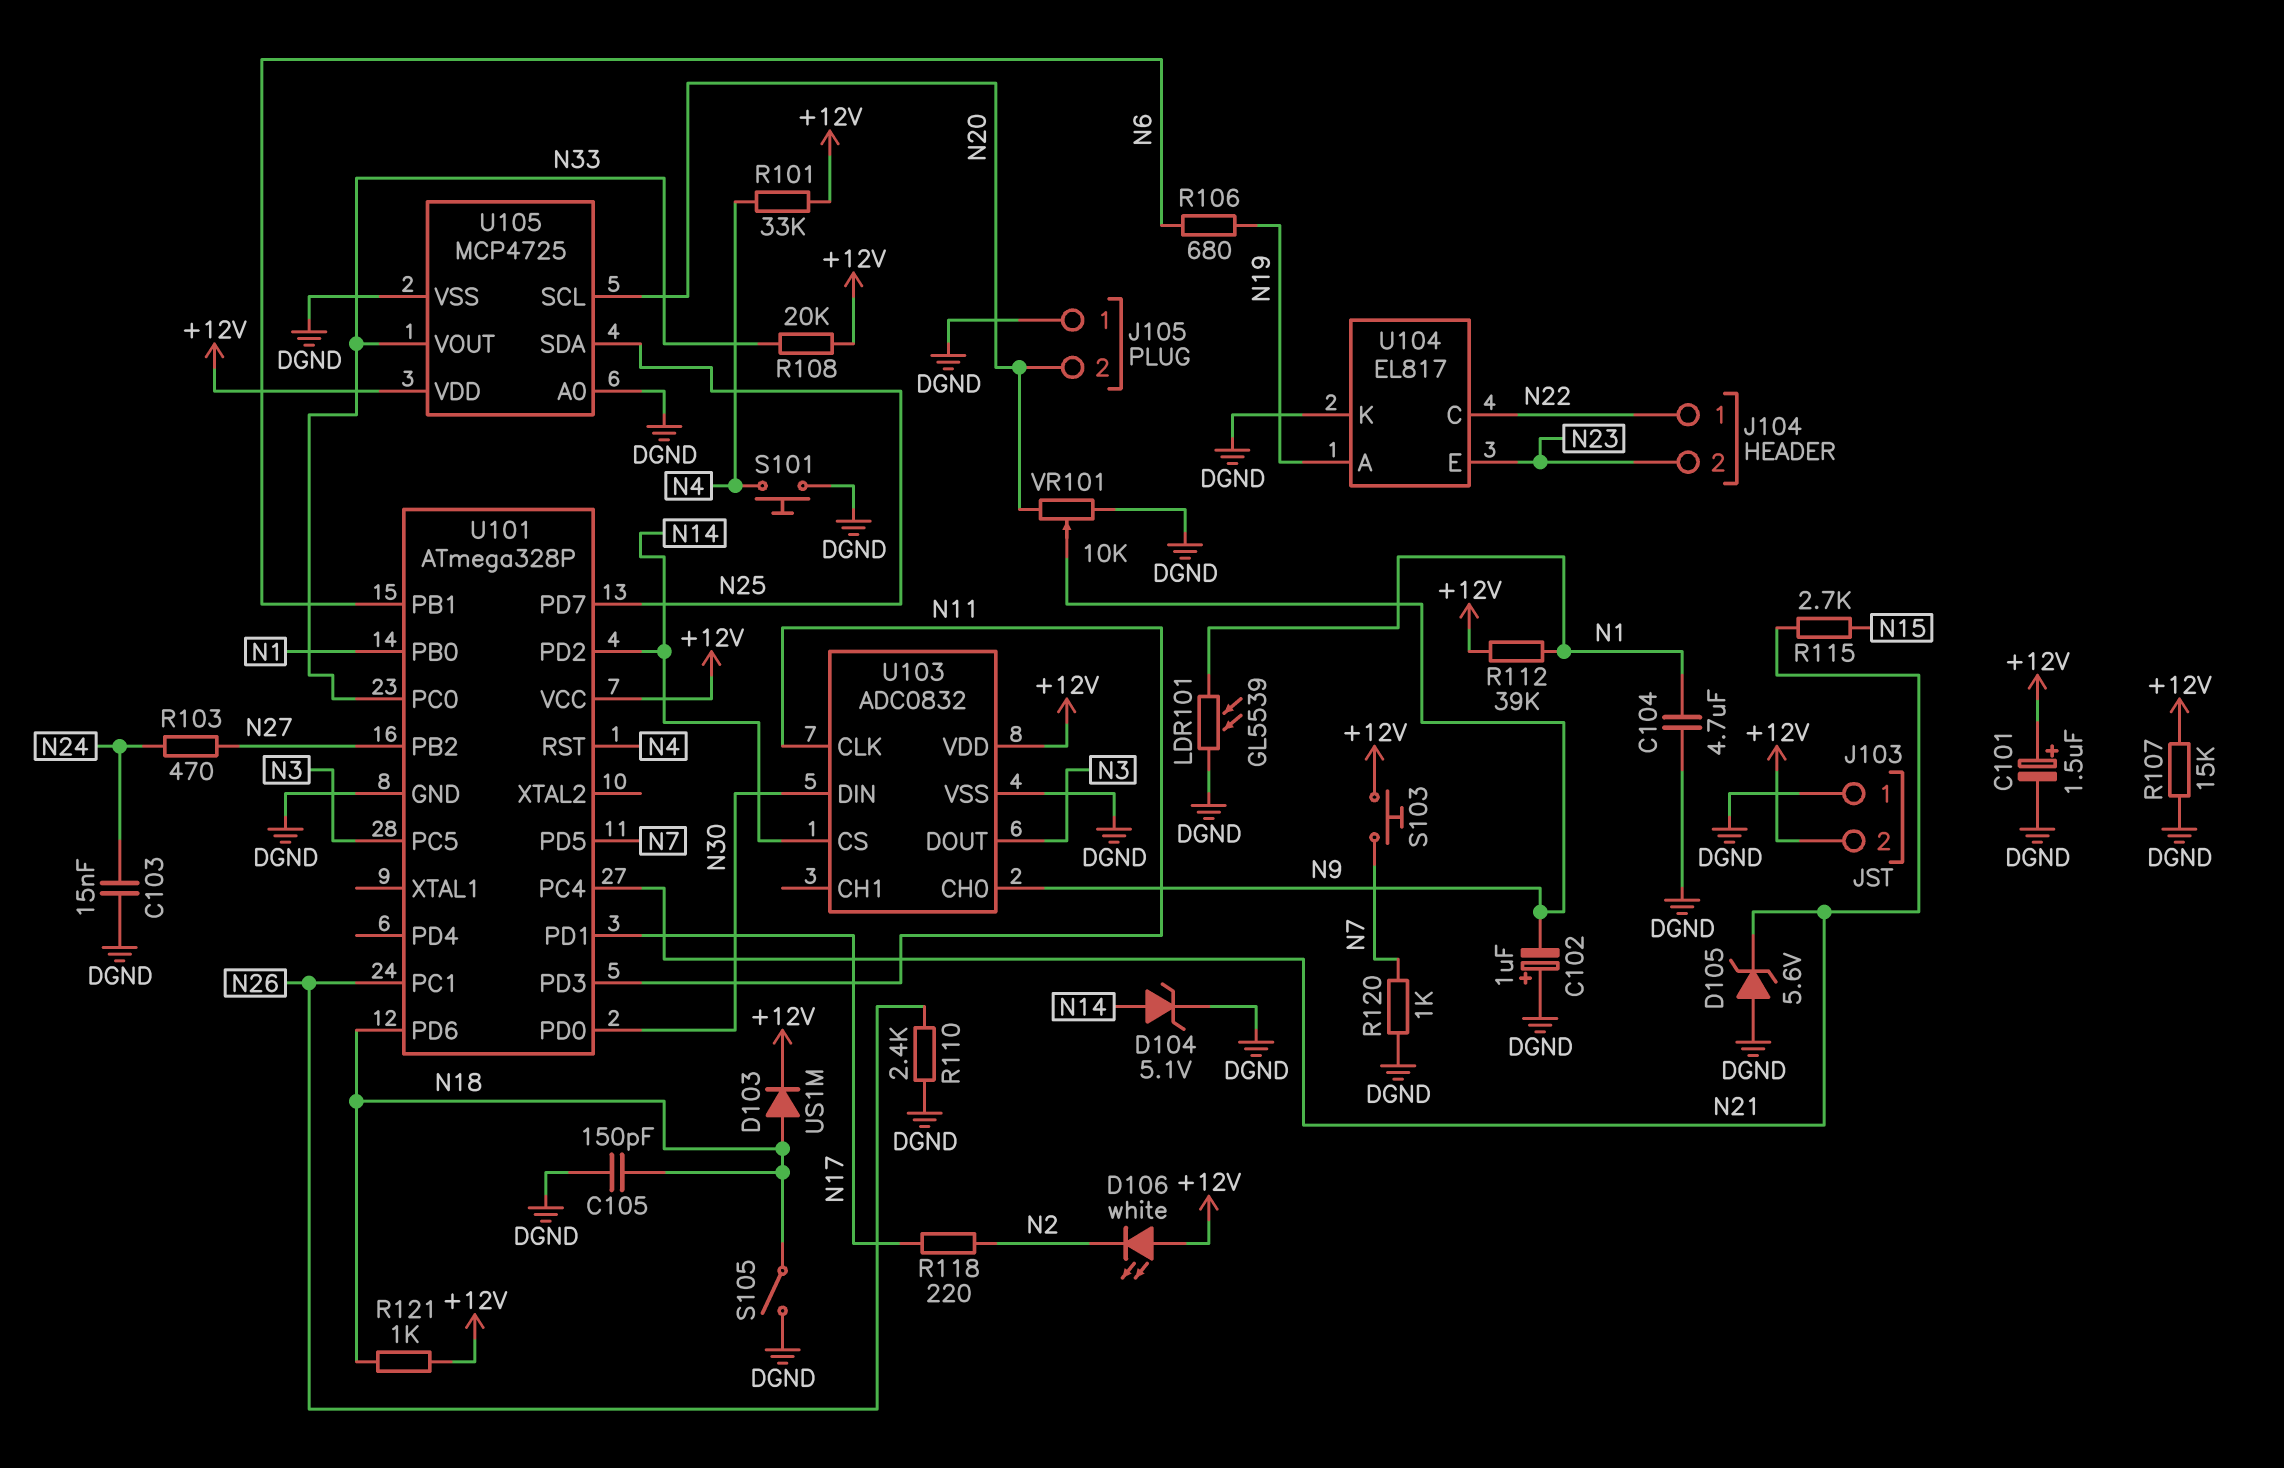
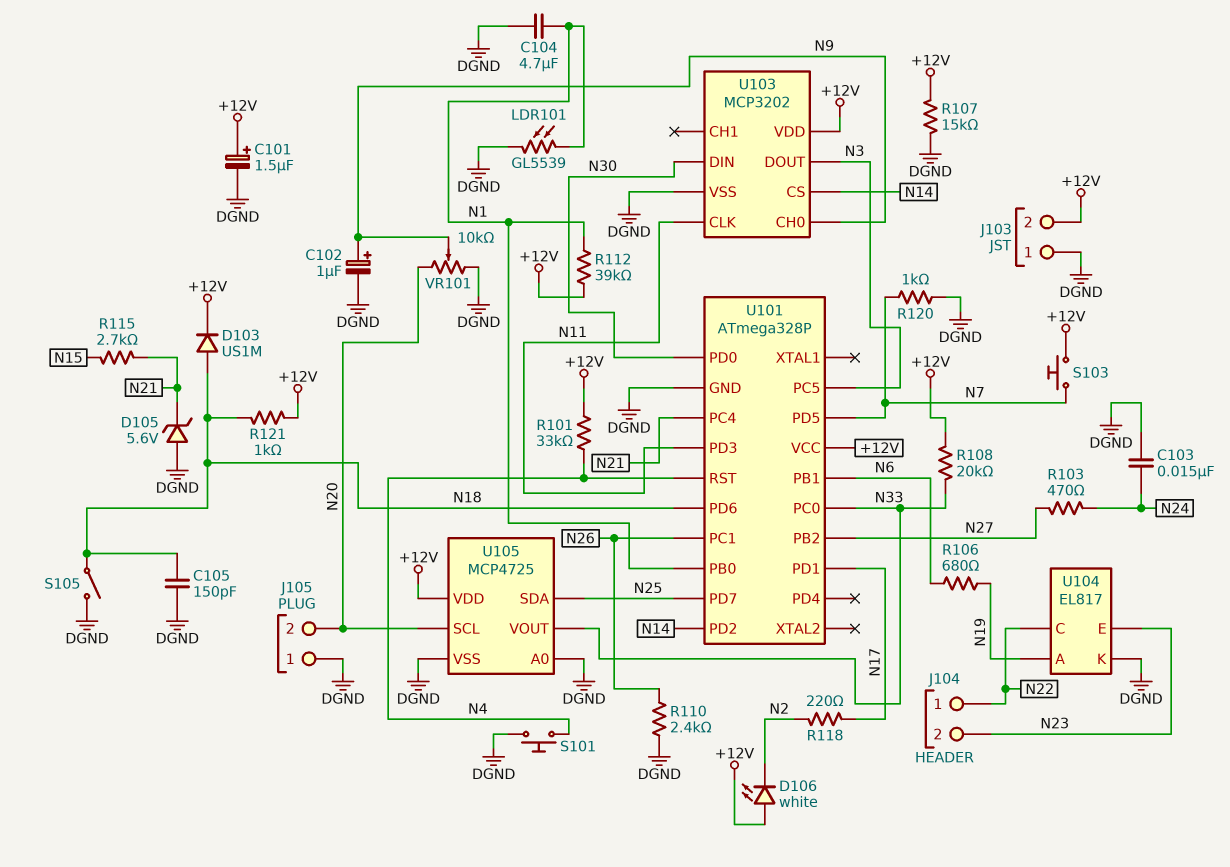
C102: 1uF (plus DGND, minus N9) -> 1uF (plus N9, minus DGND)
D104: zener 5.1V (A N14, K DGND) -> none
U103: ADC0832 -> MCP3202

